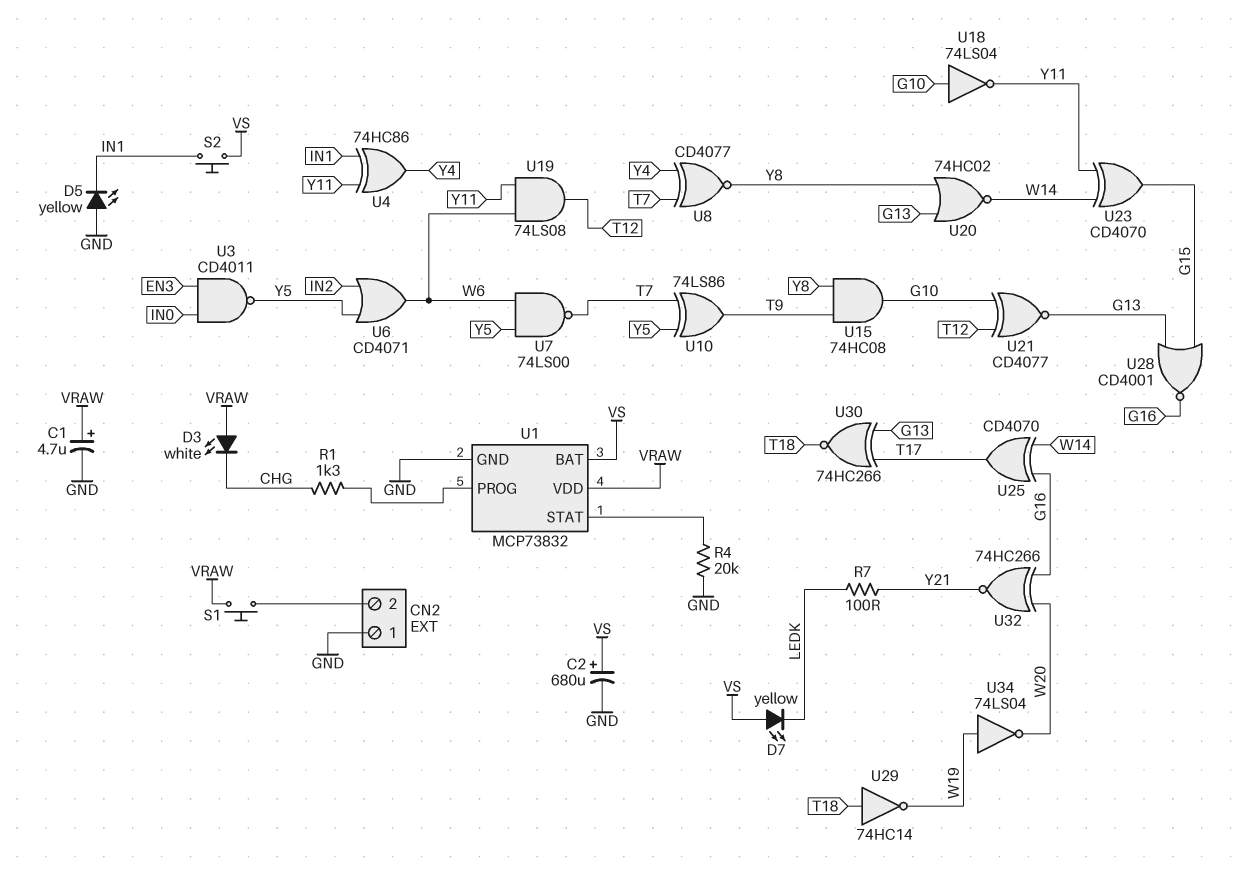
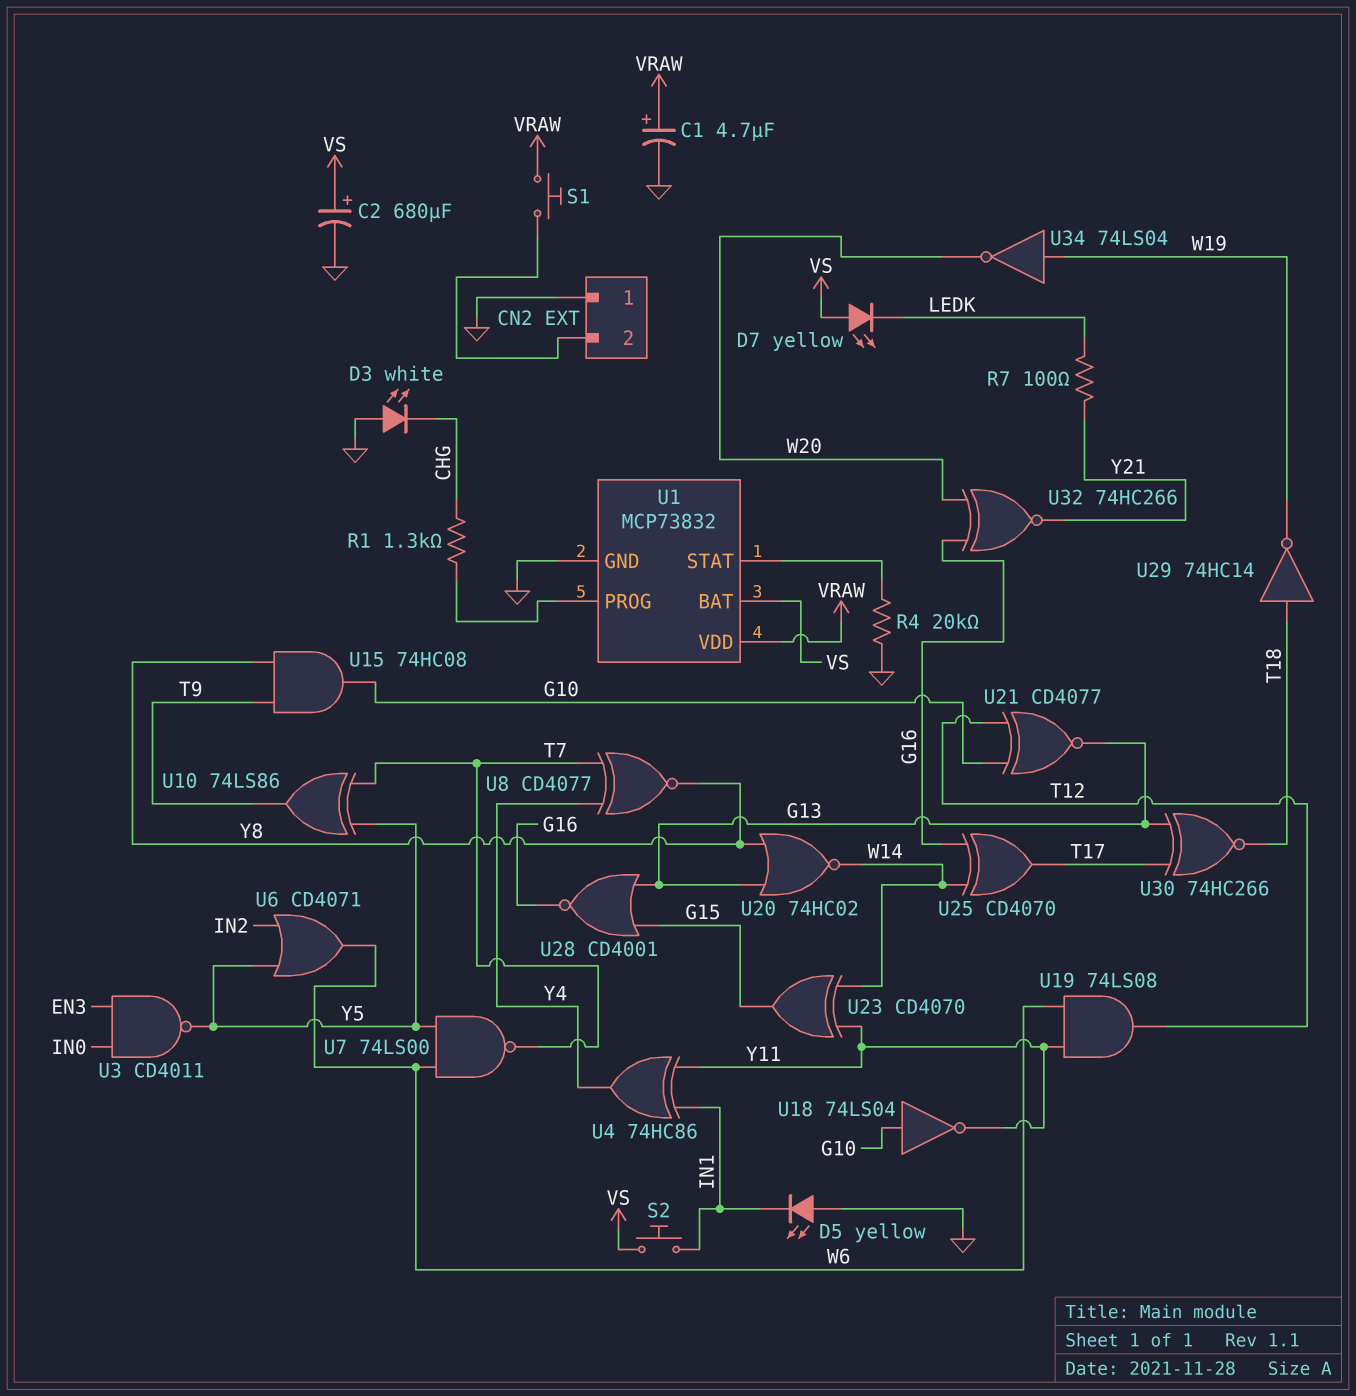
D3: LED white (A VRAW, K CHG) -> LED white (A GND, K CHG)

